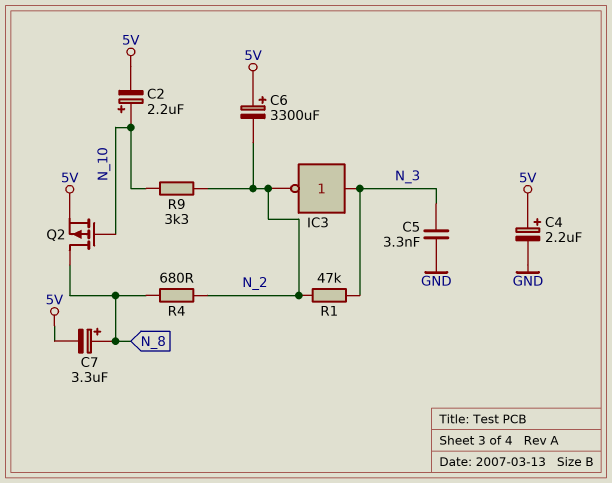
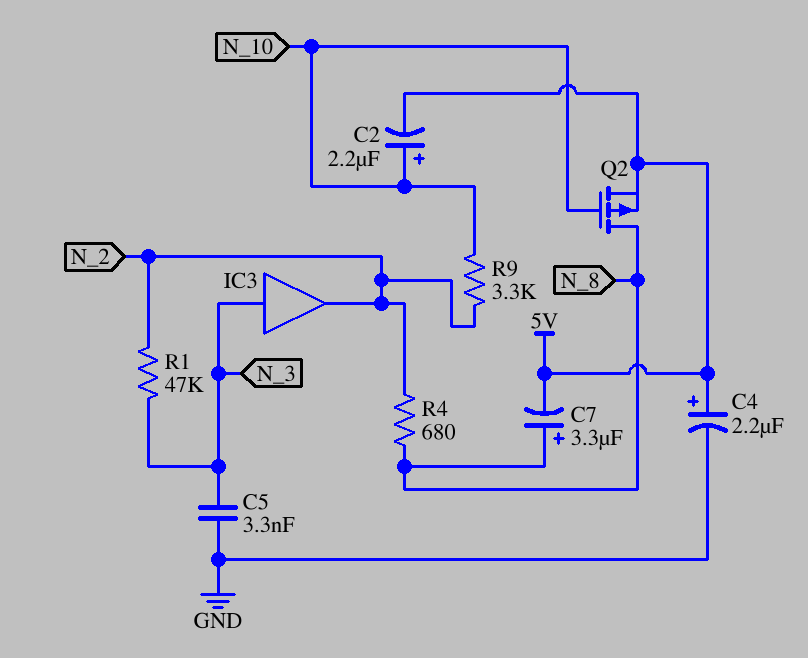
C6: 3300uF (plus 5V, minus N_2) -> none
IC3: NOT (in N_3, out N_2) -> buffer (in N_3, out N_2)

